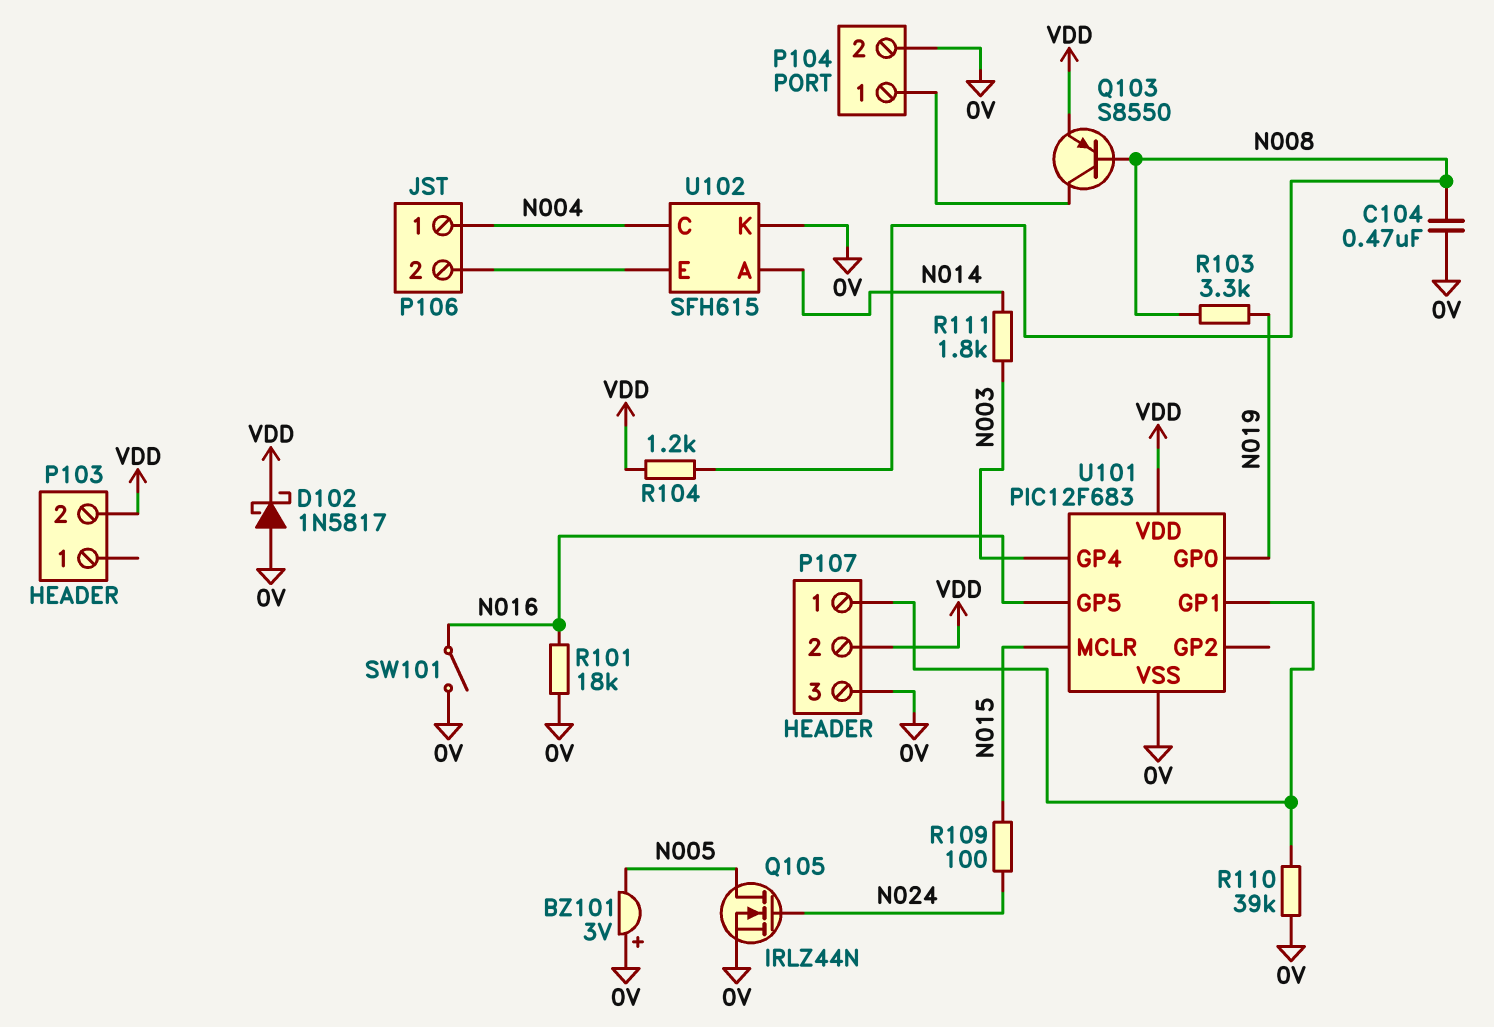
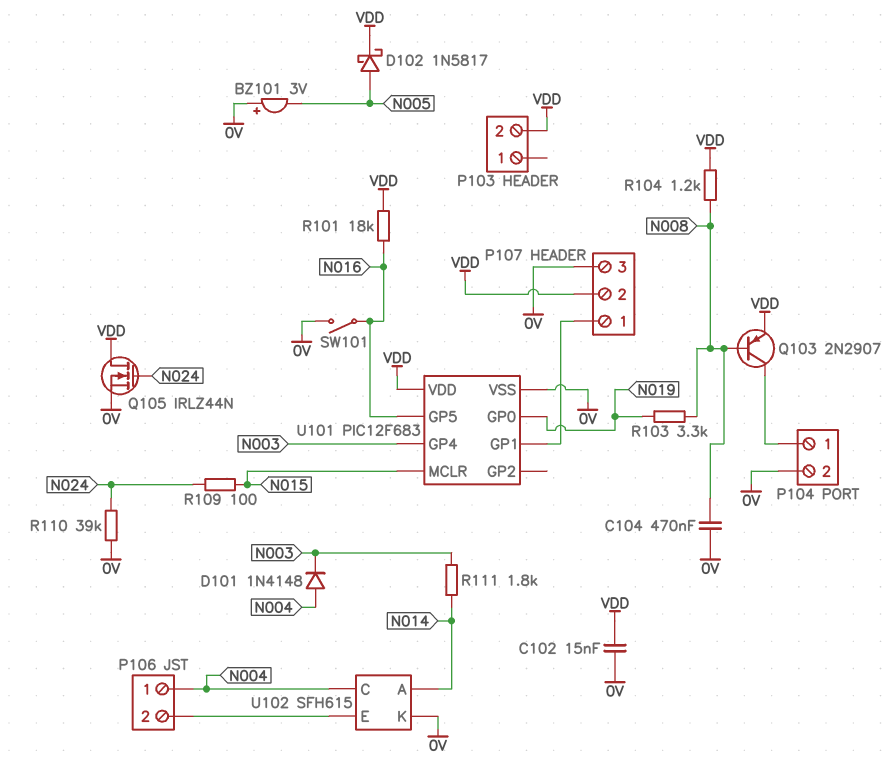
C102: none -> 15nF (0V, VDD)
D101: none -> diode 1N4148 (A N004, K N003)
D102: schottky 1N5817 (A 0V, K VDD) -> schottky 1N5817 (A N005, K VDD)
Q103: PNP S8550 (B N008, C P104/1, E VDD) -> PNP 2N2907 (B N008, C P104/1, E VDD)
Q105: NMOS IRLZ44N (G N024, D N005, S 0V) -> NMOS IRLZ44N (G N024, D VDD, S 0V)
R101: 18k (0V, N016) -> 18k (N016, VDD)
R110: 39k (0V, P107/1) -> 39k (0V, N024)

